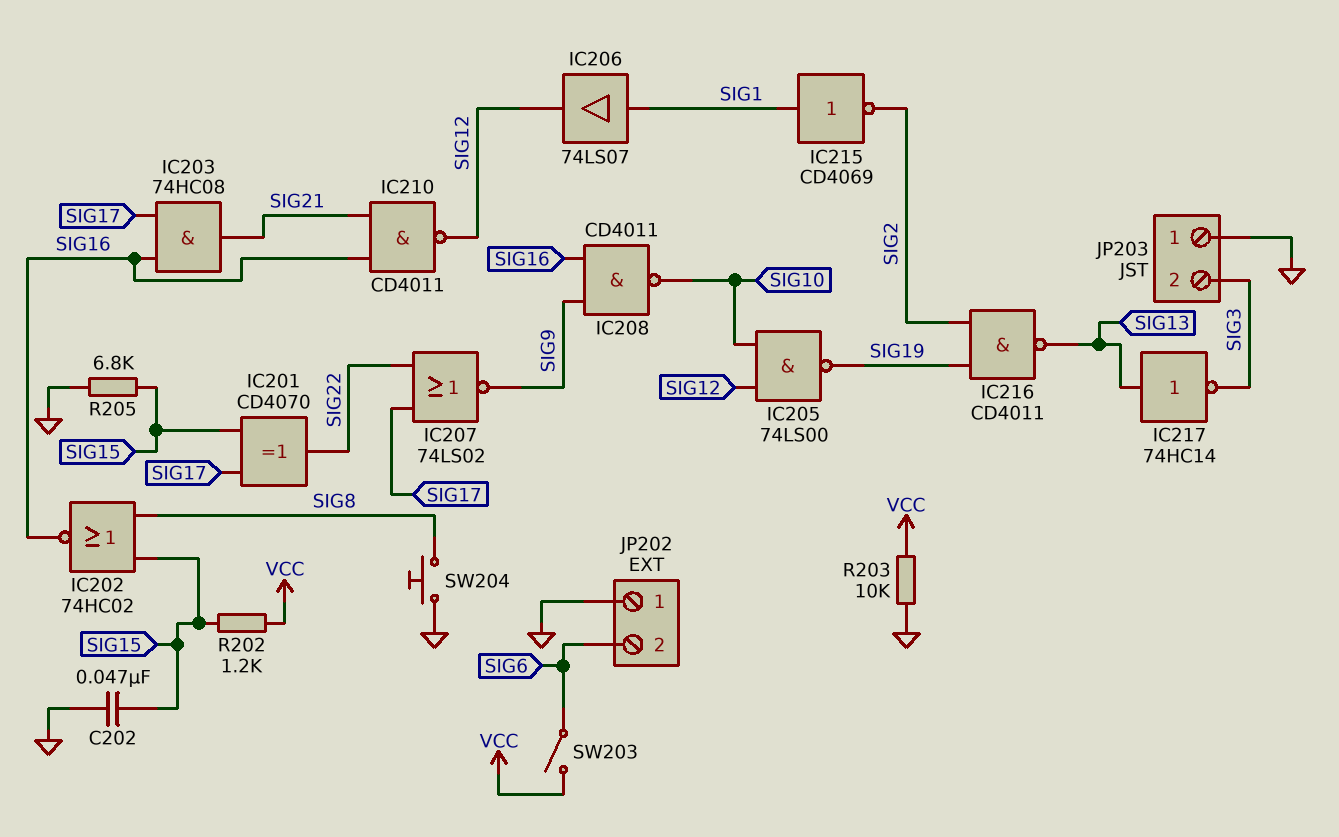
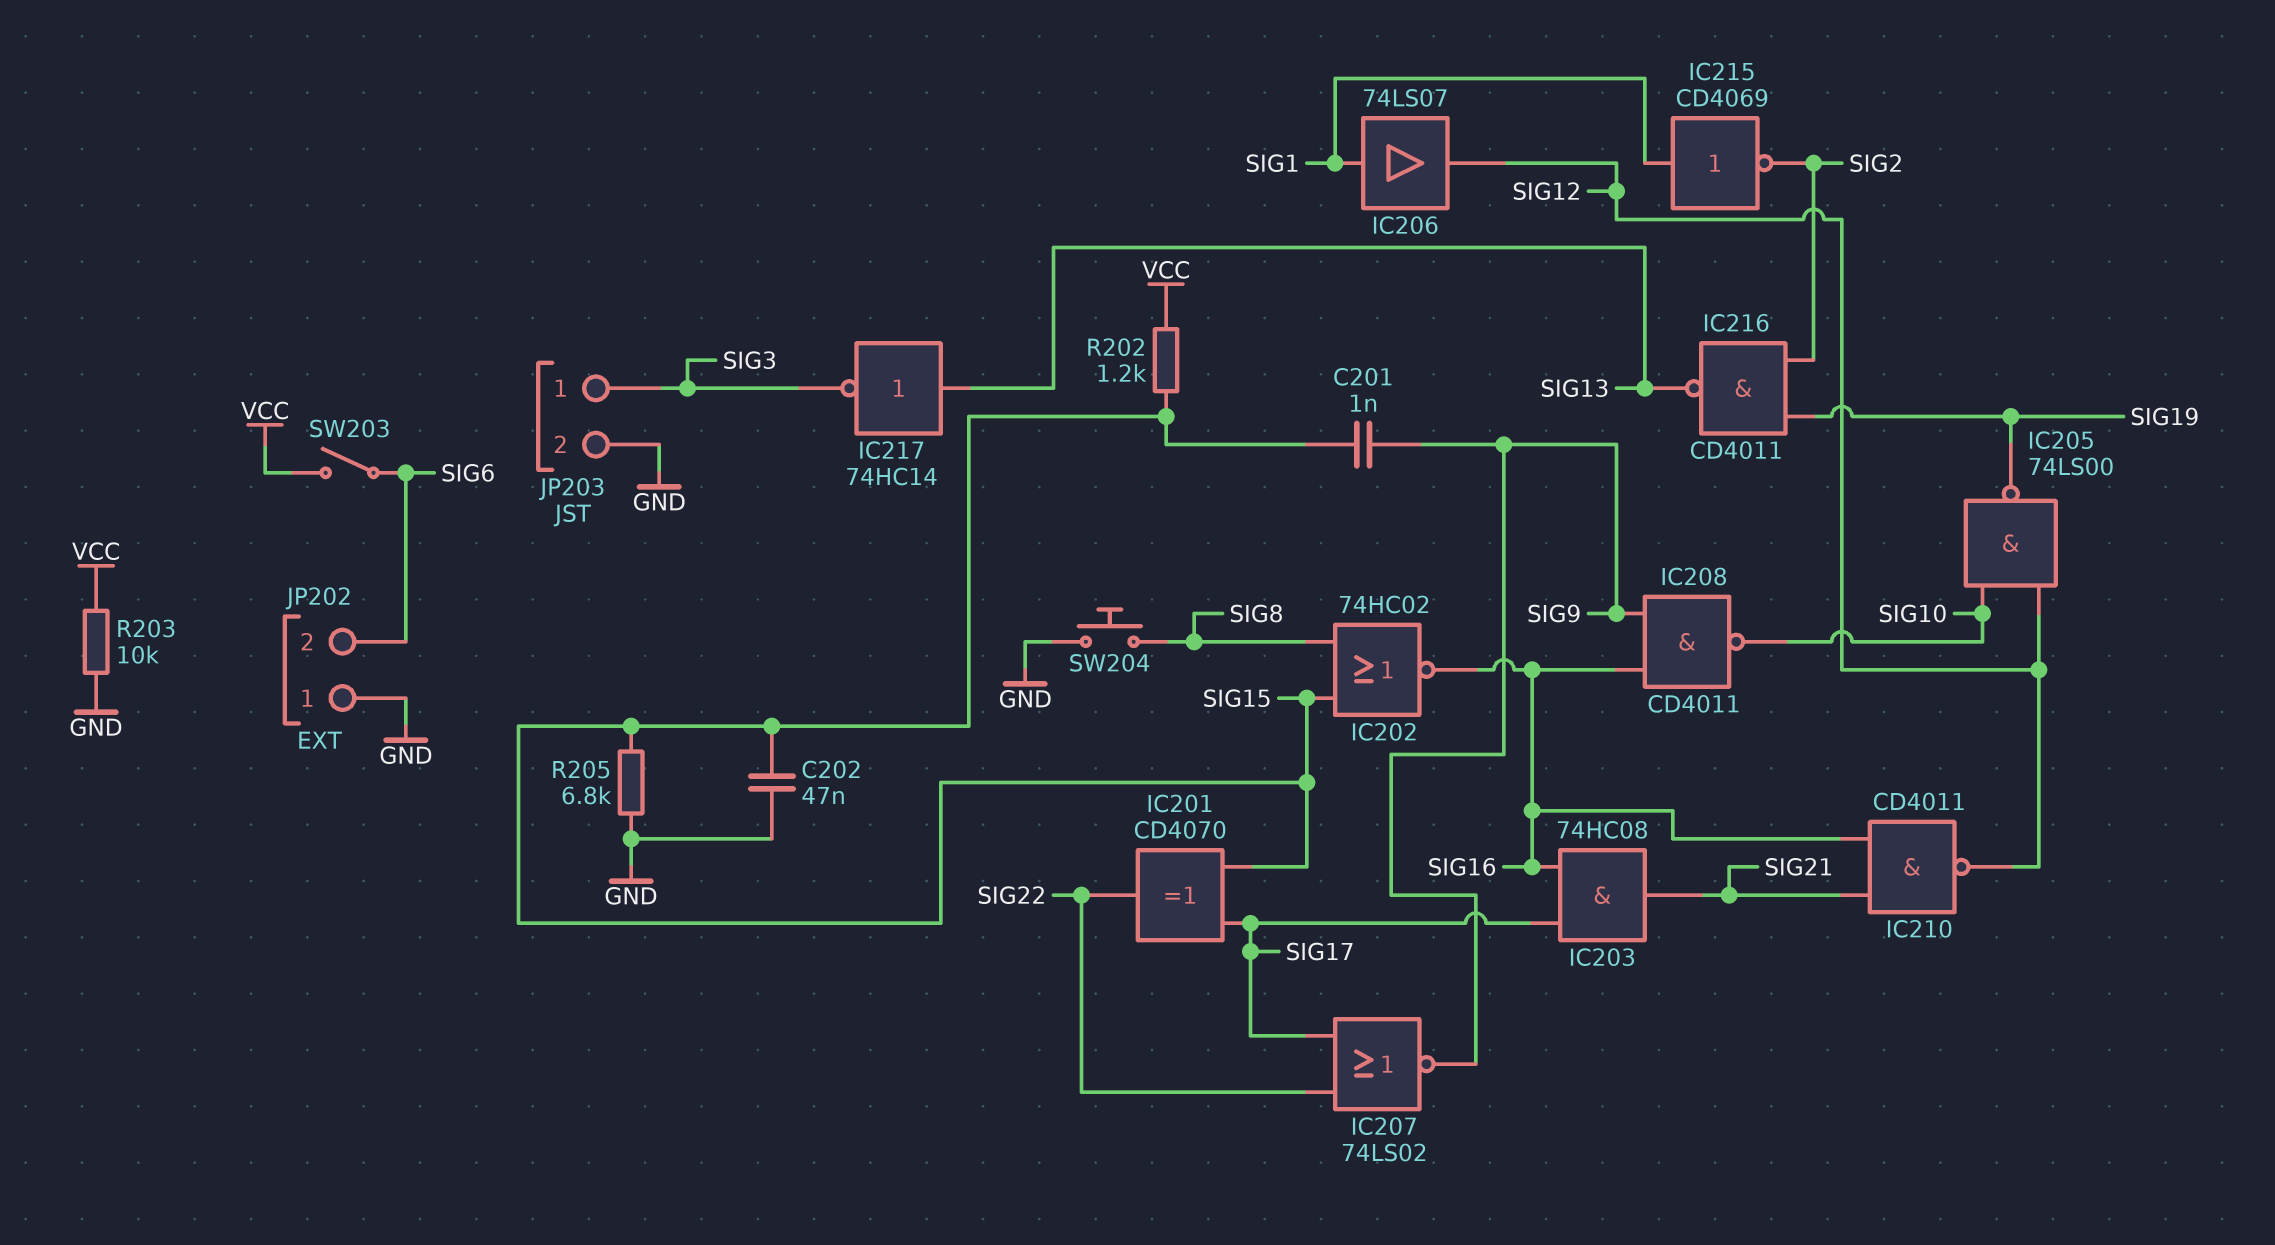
C201: none -> 1nF (SIG9, SIG15)
JP203 pin 1: GND -> SIG3
JP203 pin 2: SIG3 -> GND

